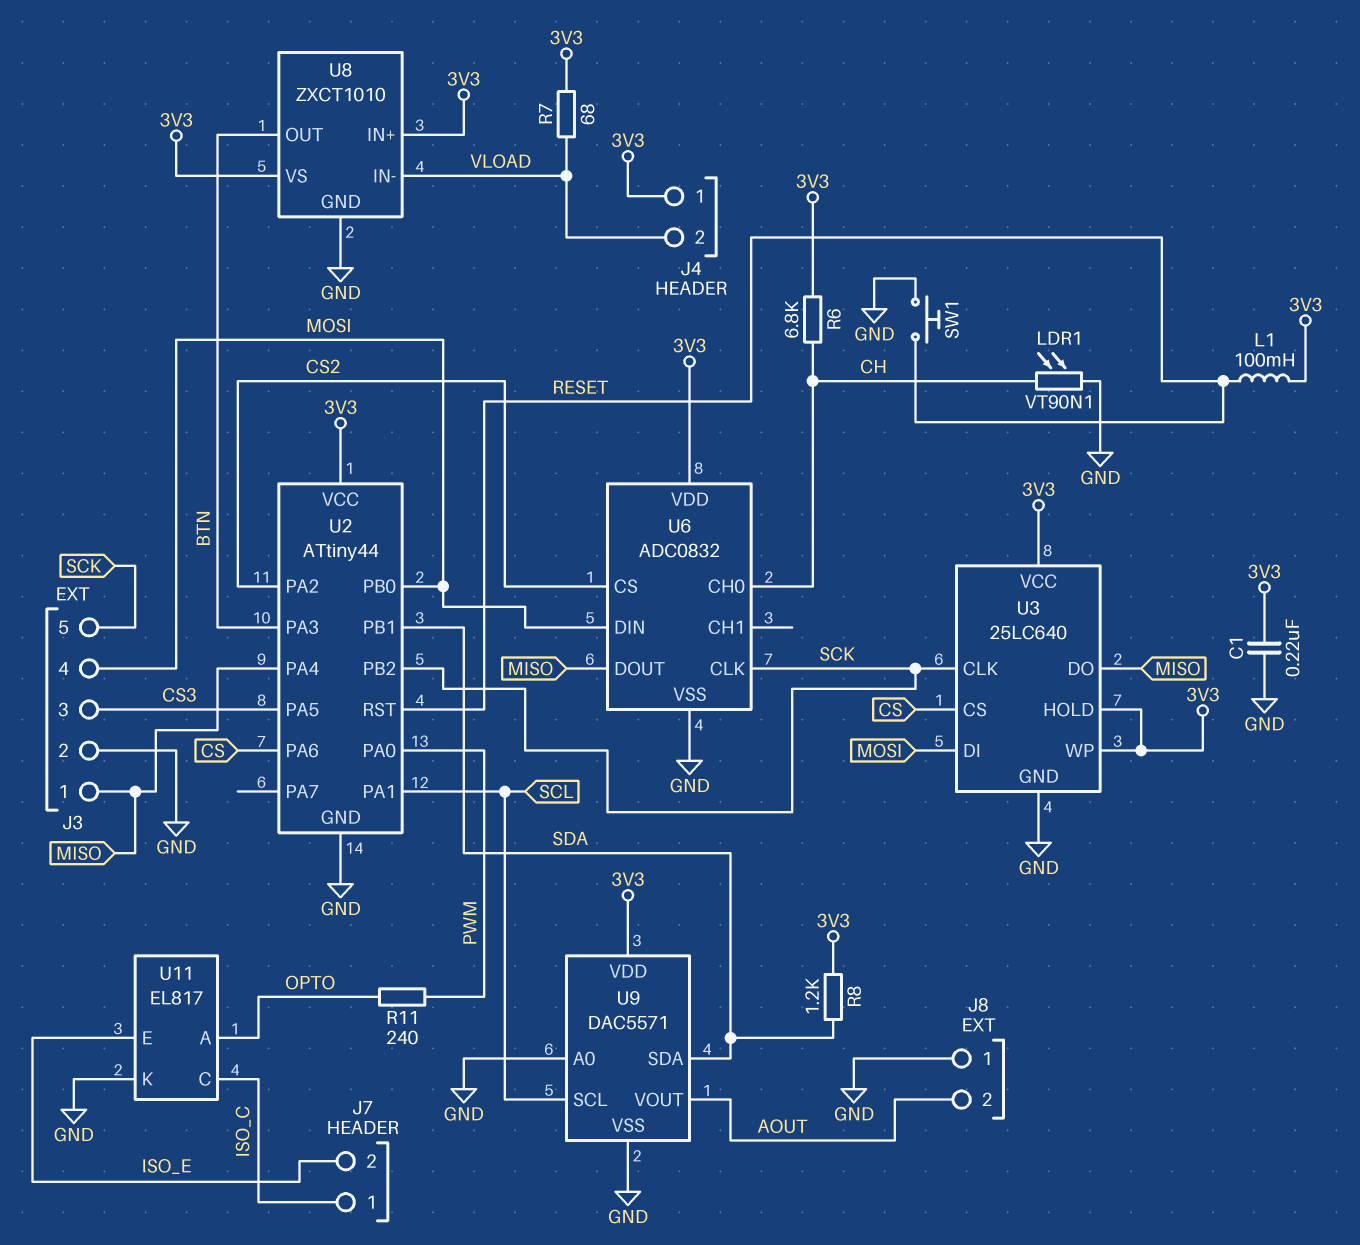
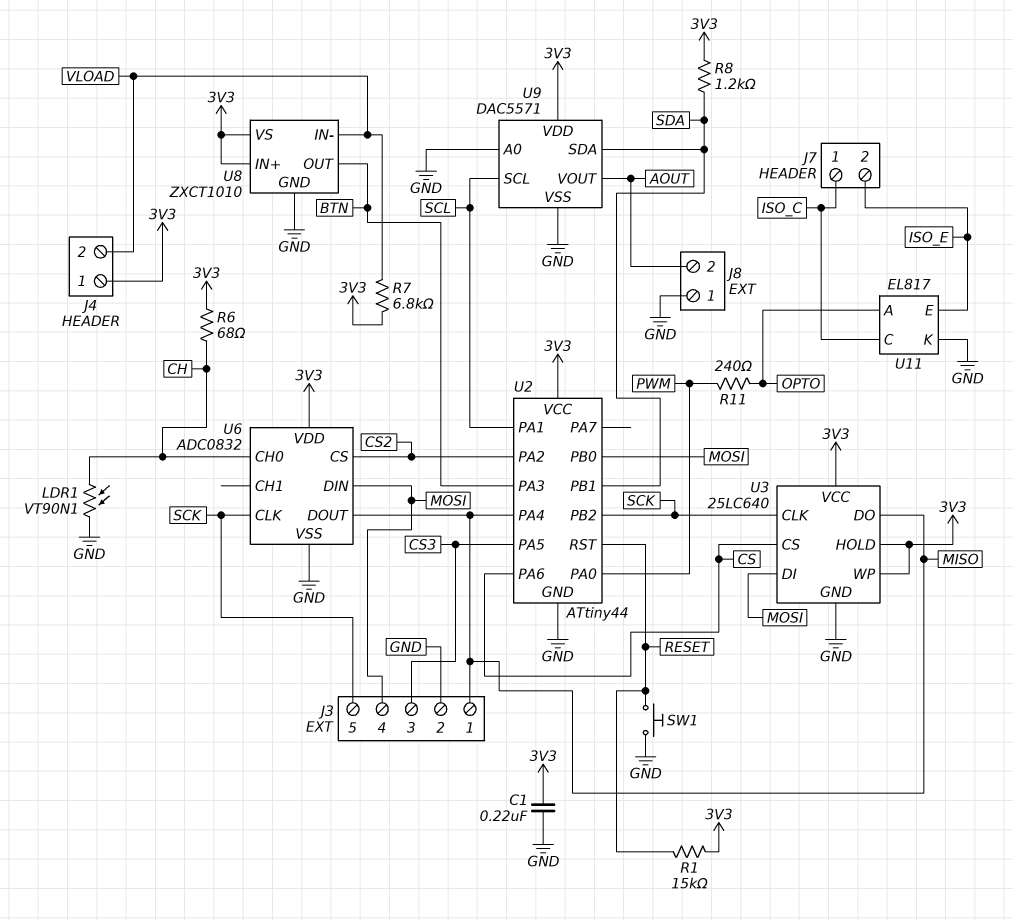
L1: 100mH (3V3, RESET) -> none
R1: none -> 15k (3V3, RESET)
R6: 6.8k (3V3, CH) -> 68 (3V3, CH)
R7: 68 (3V3, VLOAD) -> 6.8k (3V3, VLOAD)

